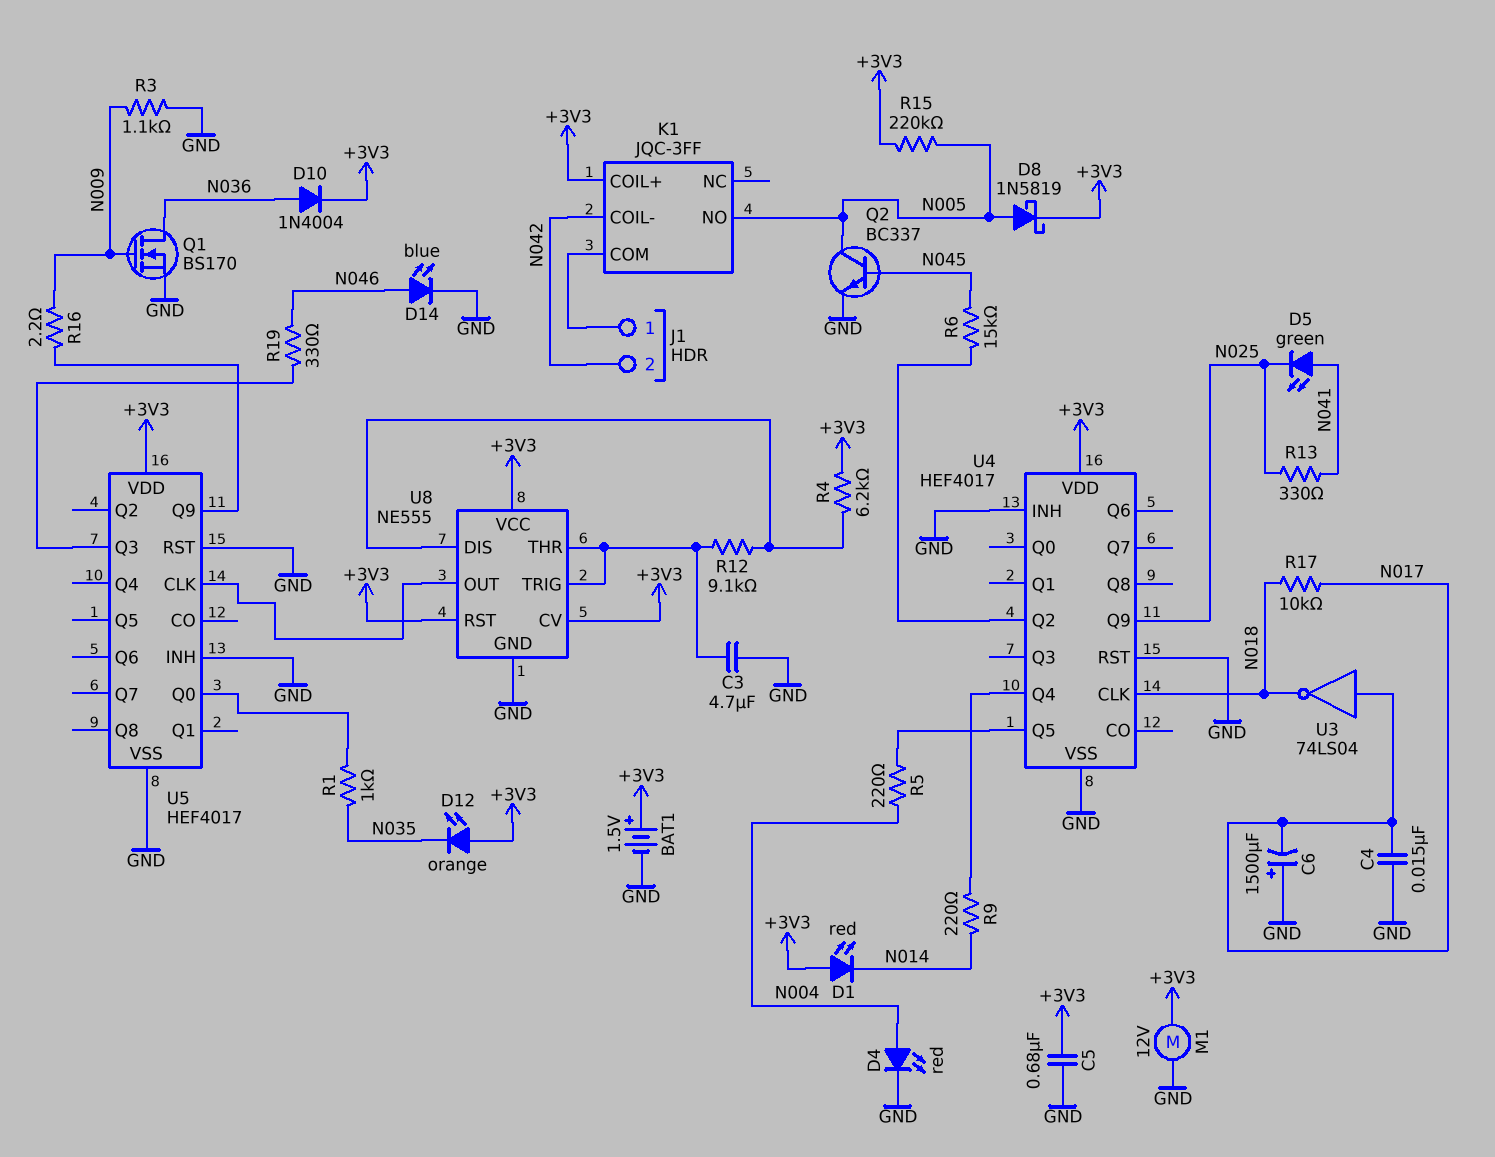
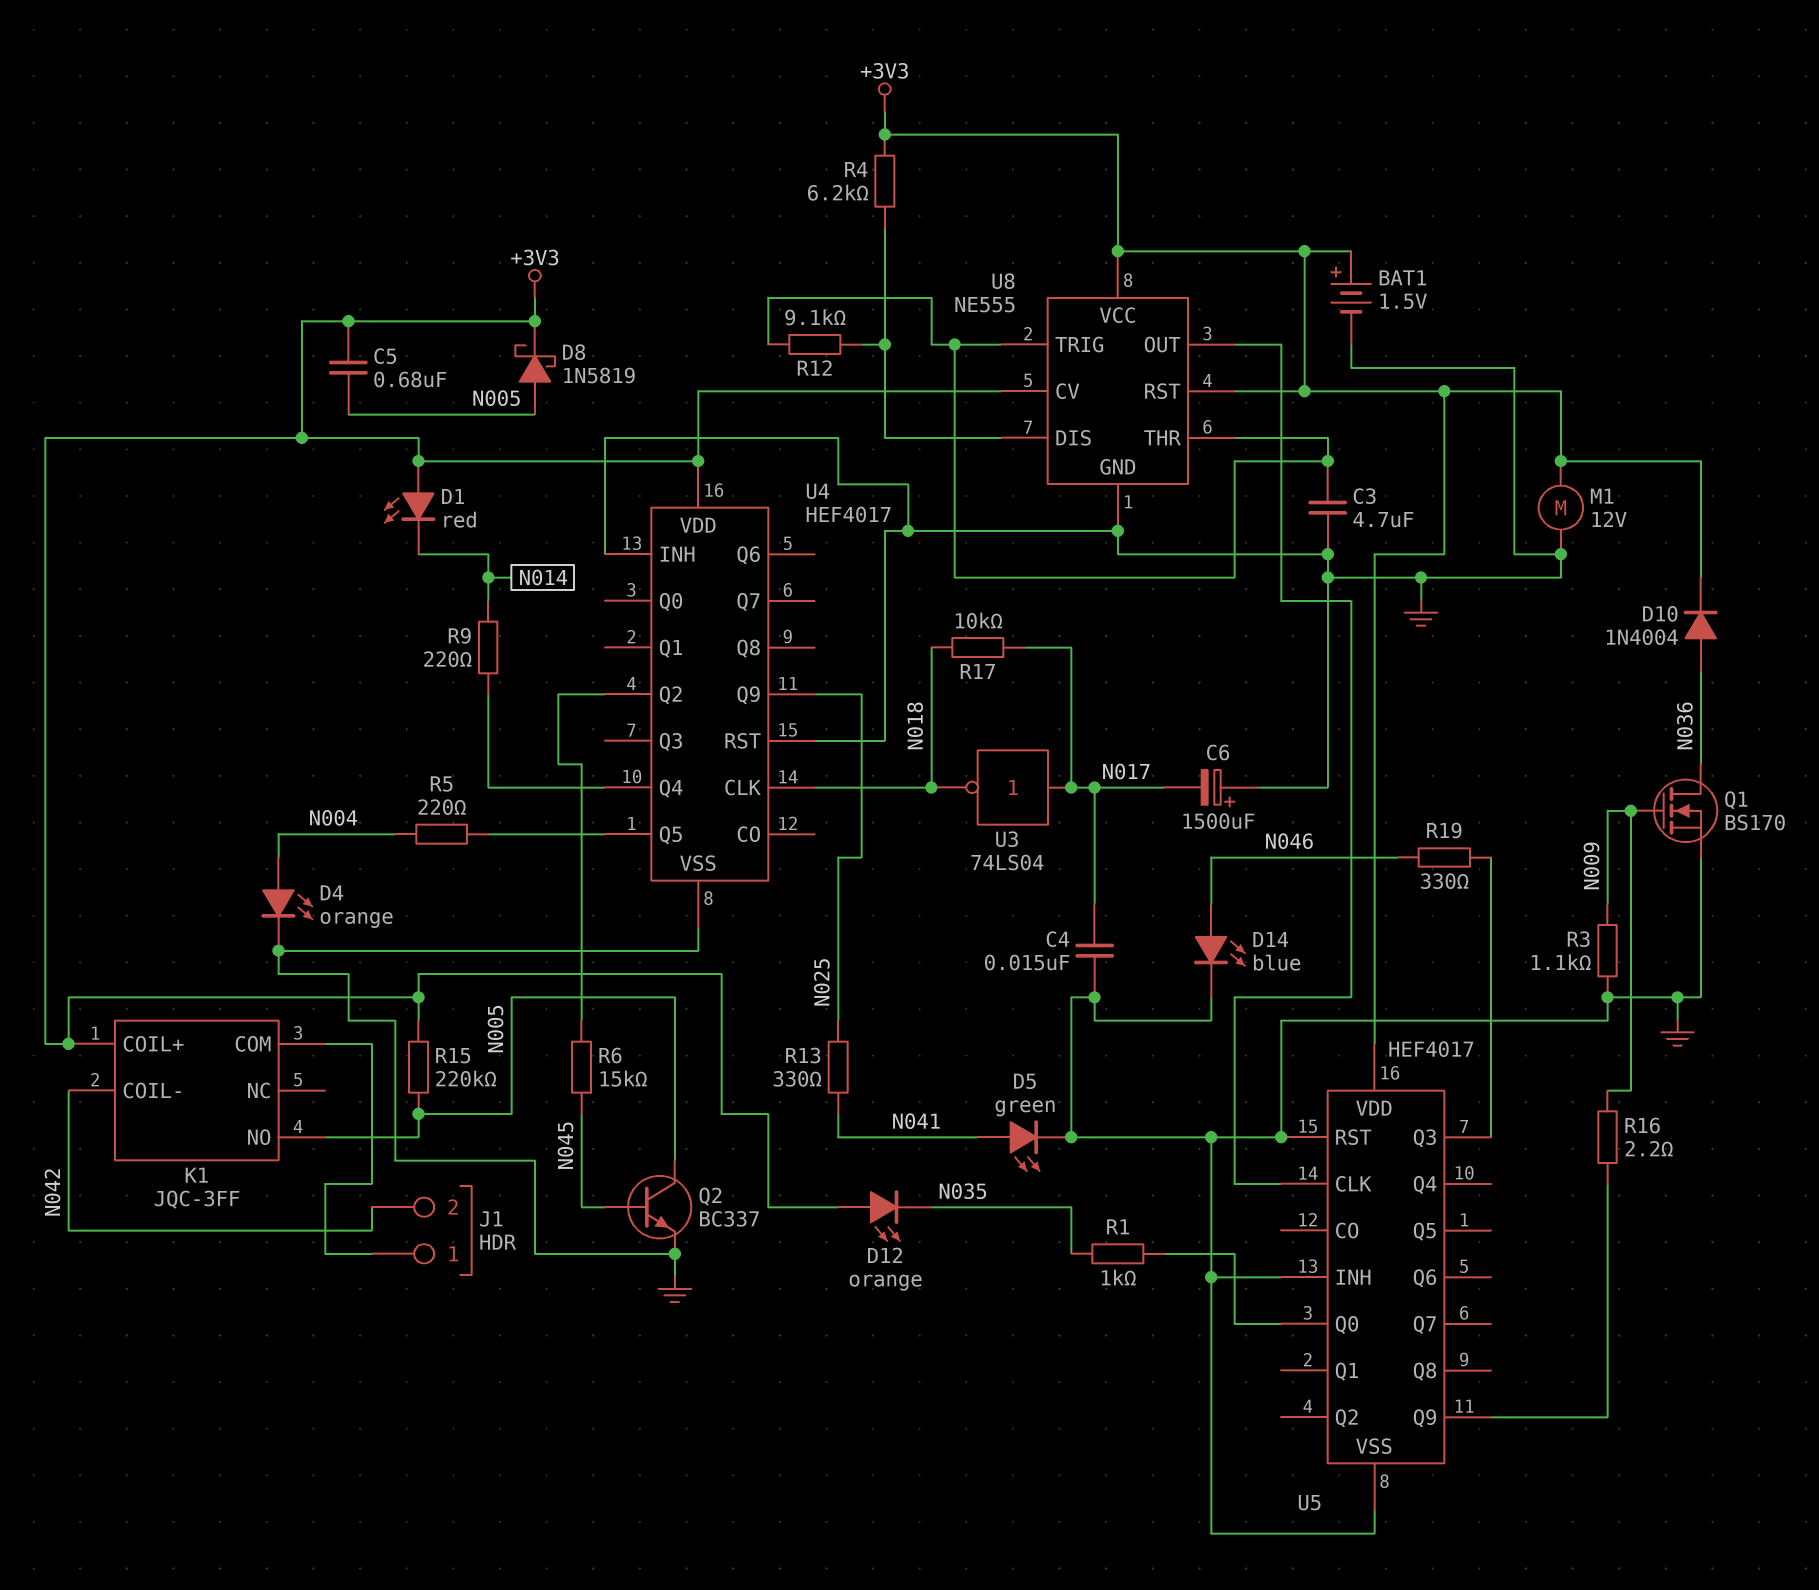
C5: 680nF (+3V3, GND) -> 680nF (+3V3, N005)
D4: LED red (A N004, K GND) -> LED orange (A N004, K GND)
D5: LED green (A N041, K N025) -> LED green (A N041, K GND)

